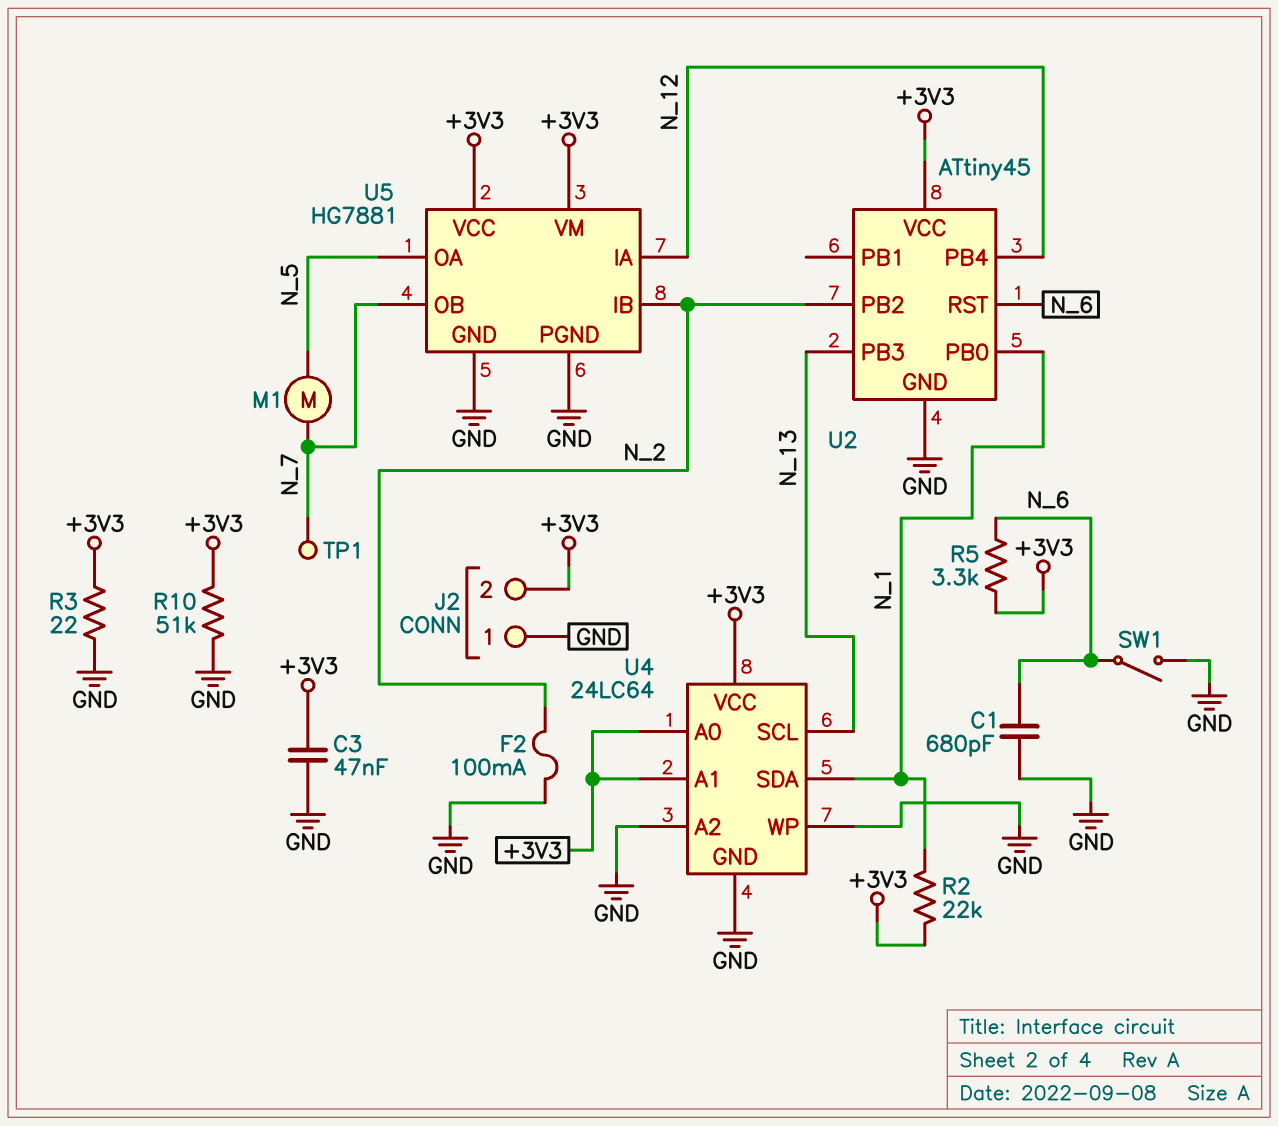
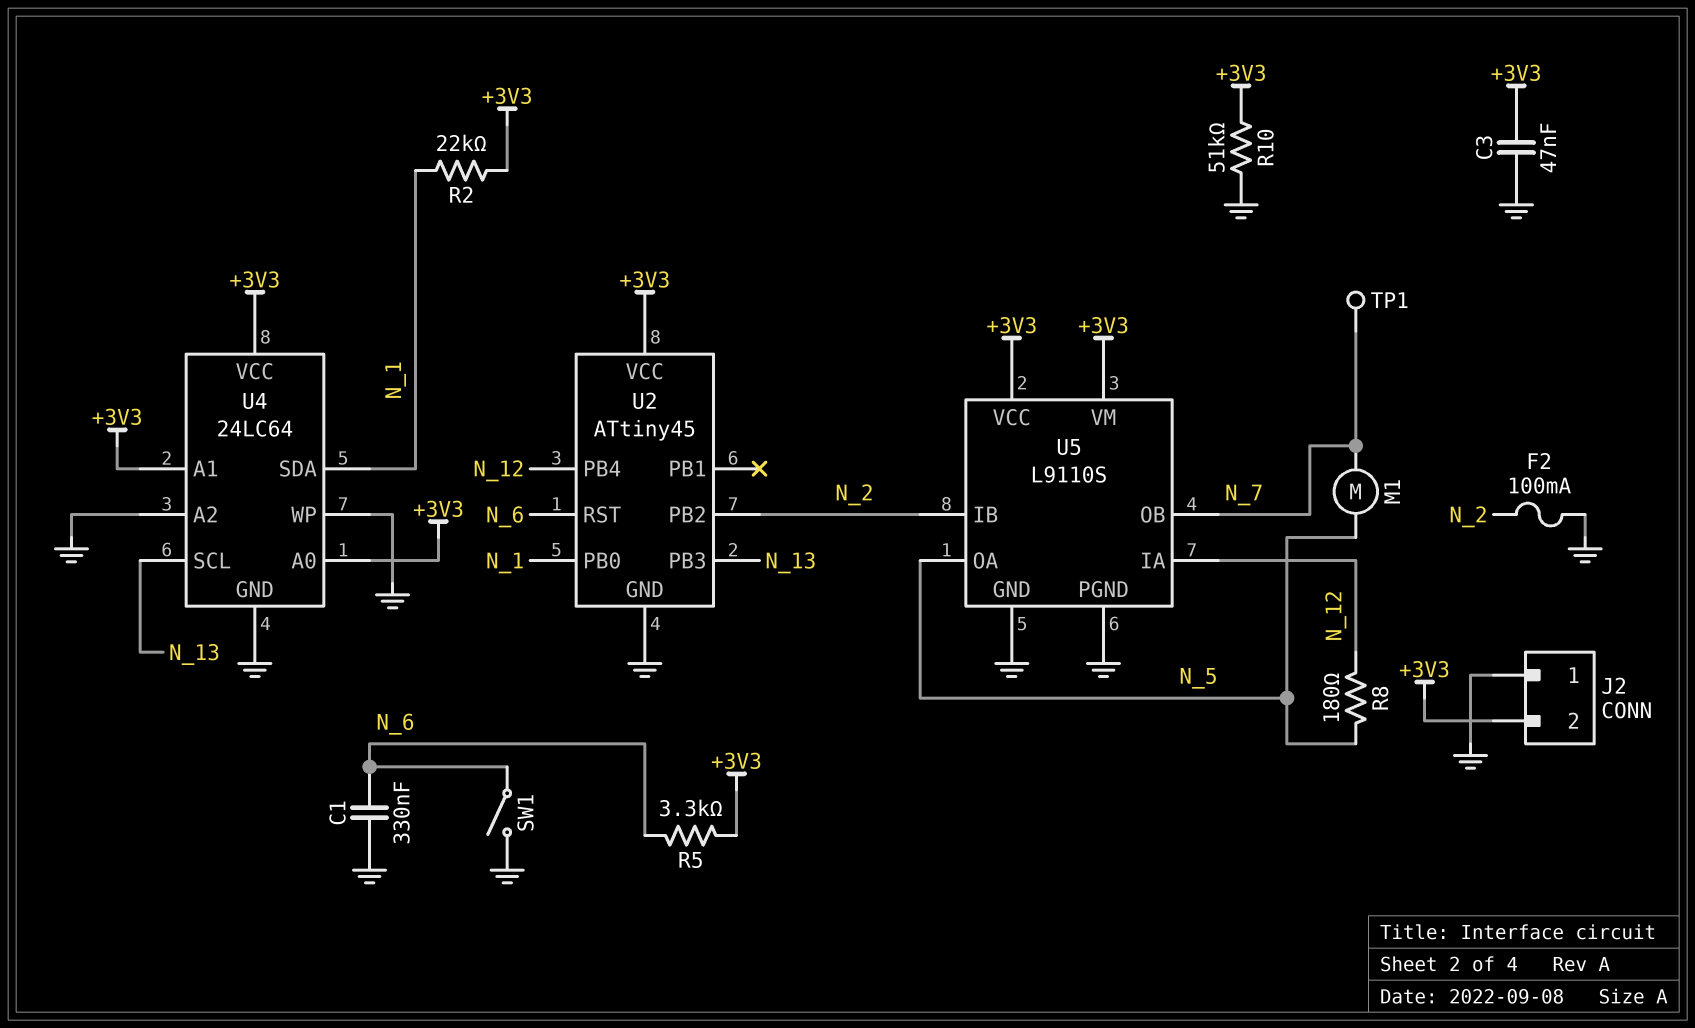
C1: 680pF (GND, N_6) -> 330nF (GND, N_6)
R3: 22 (+3V3, GND) -> none
R8: none -> 180 (N_5, N_12)
U5: HG7881 -> L9110S

